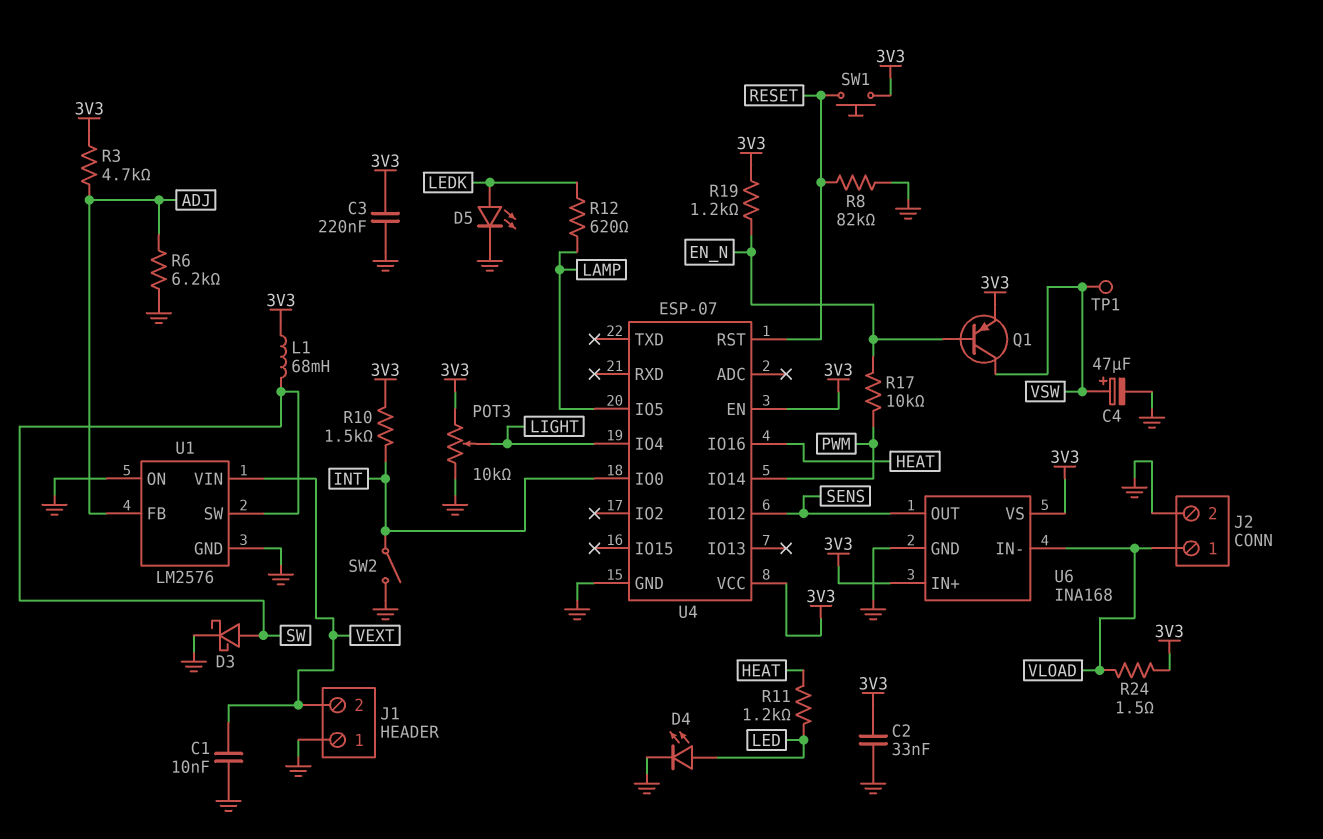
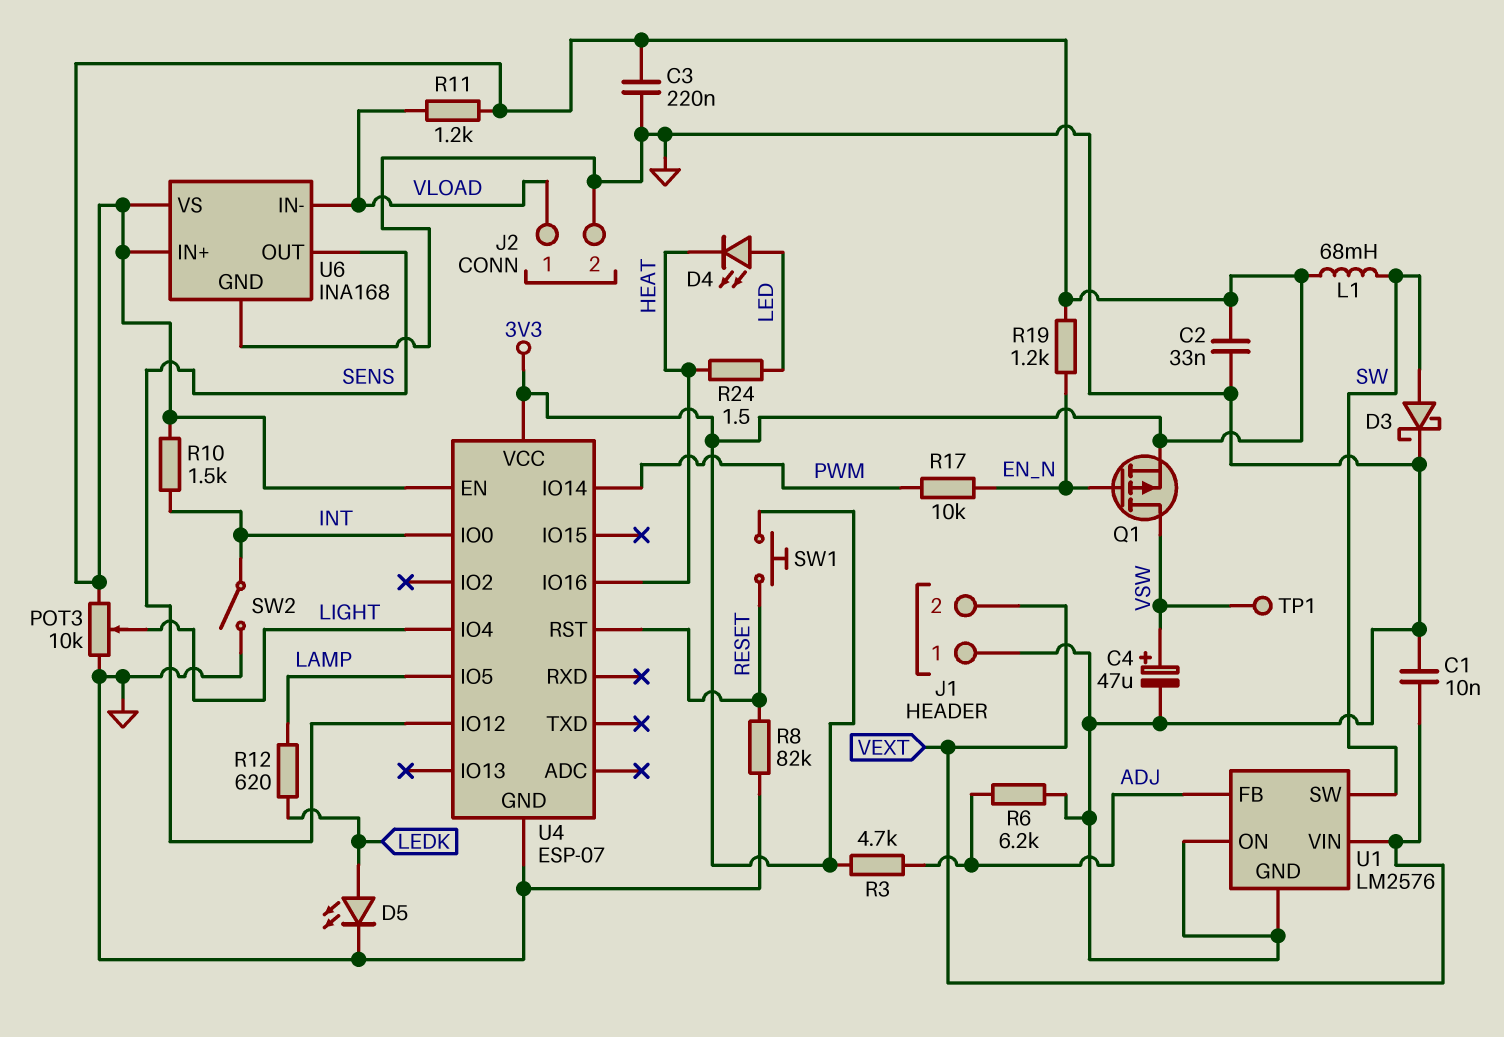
D4: LED (A LED, K GND) -> LED (A LED, K HEAT)
Q1: PNP (B EN_N, C VSW, E 3V3) -> PMOS (G EN_N, D VSW, S 3V3)
R11: 1.2k (HEAT, LED) -> 1.2k (3V3, VLOAD)
R24: 1.5 (3V3, VLOAD) -> 1.5 (HEAT, LED)

